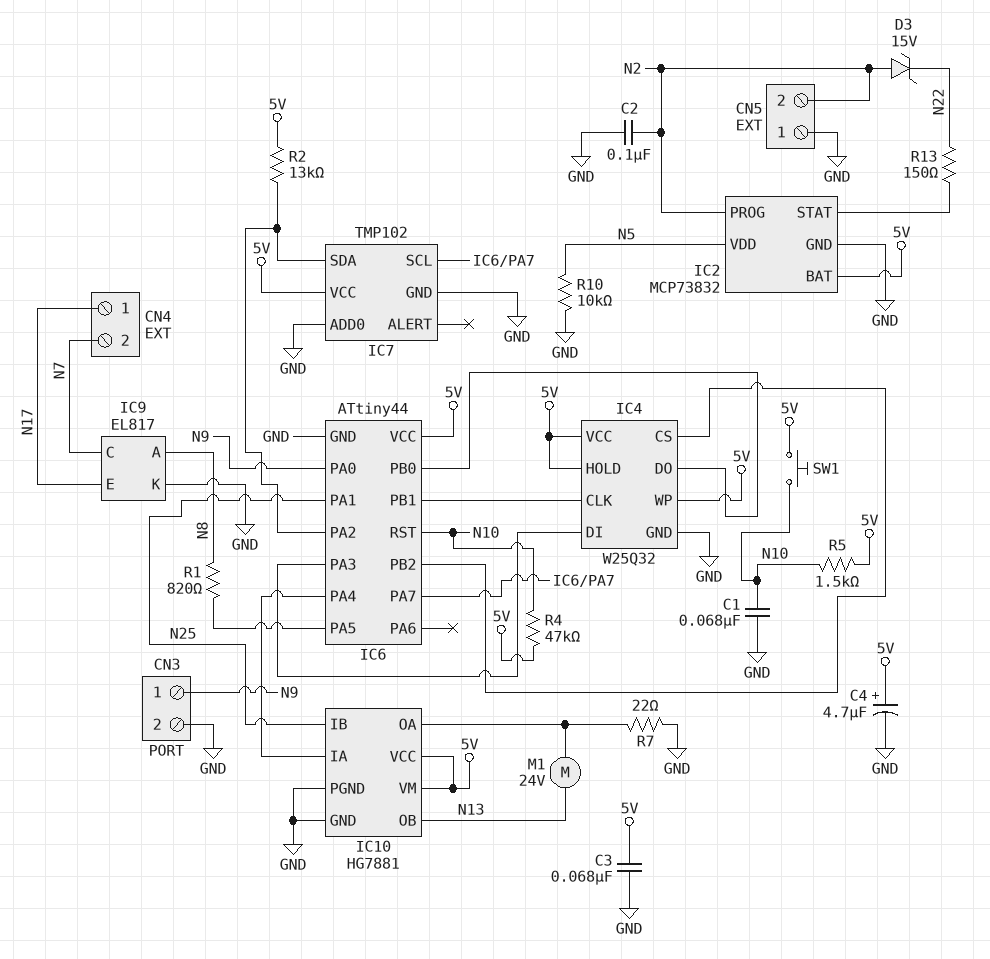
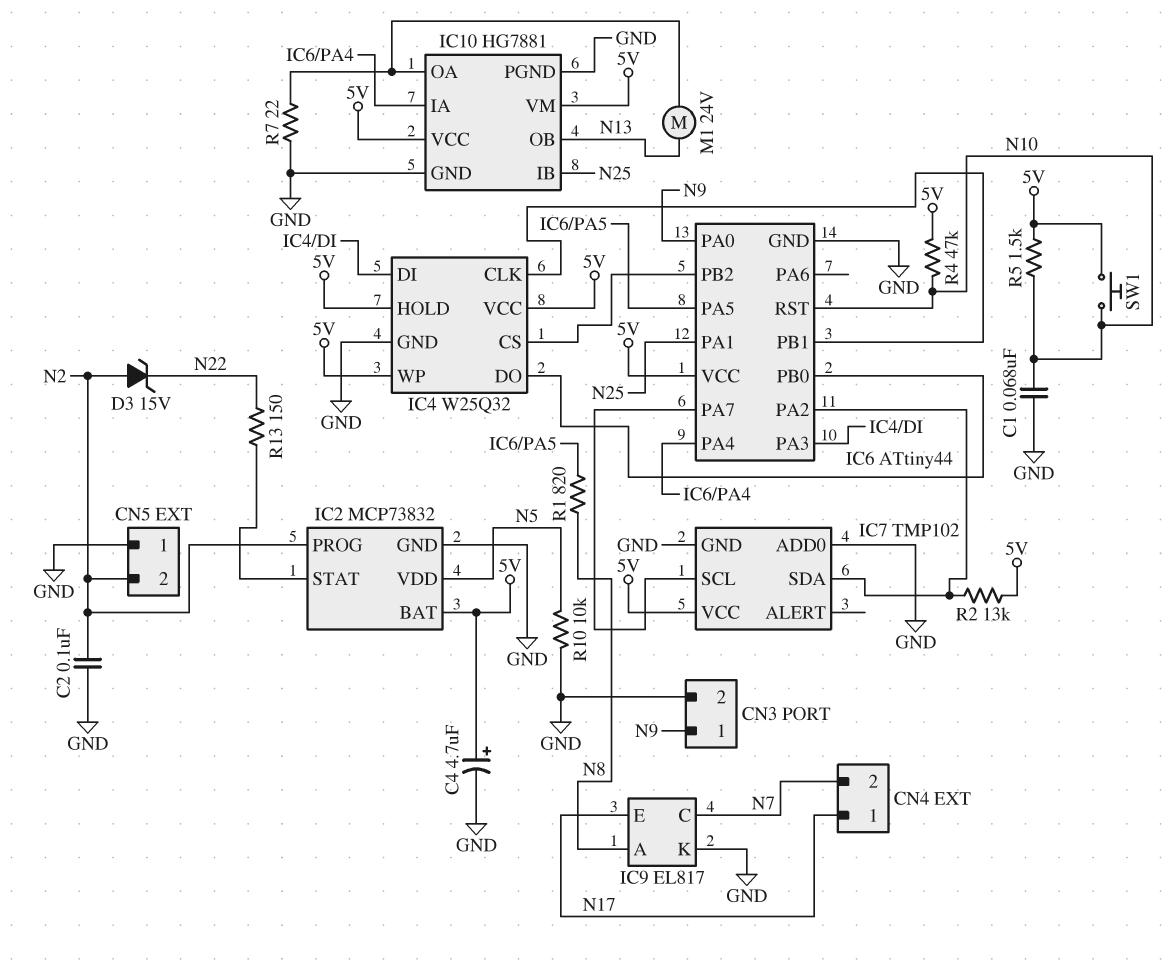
C3: 68nF (5V, GND) -> none

